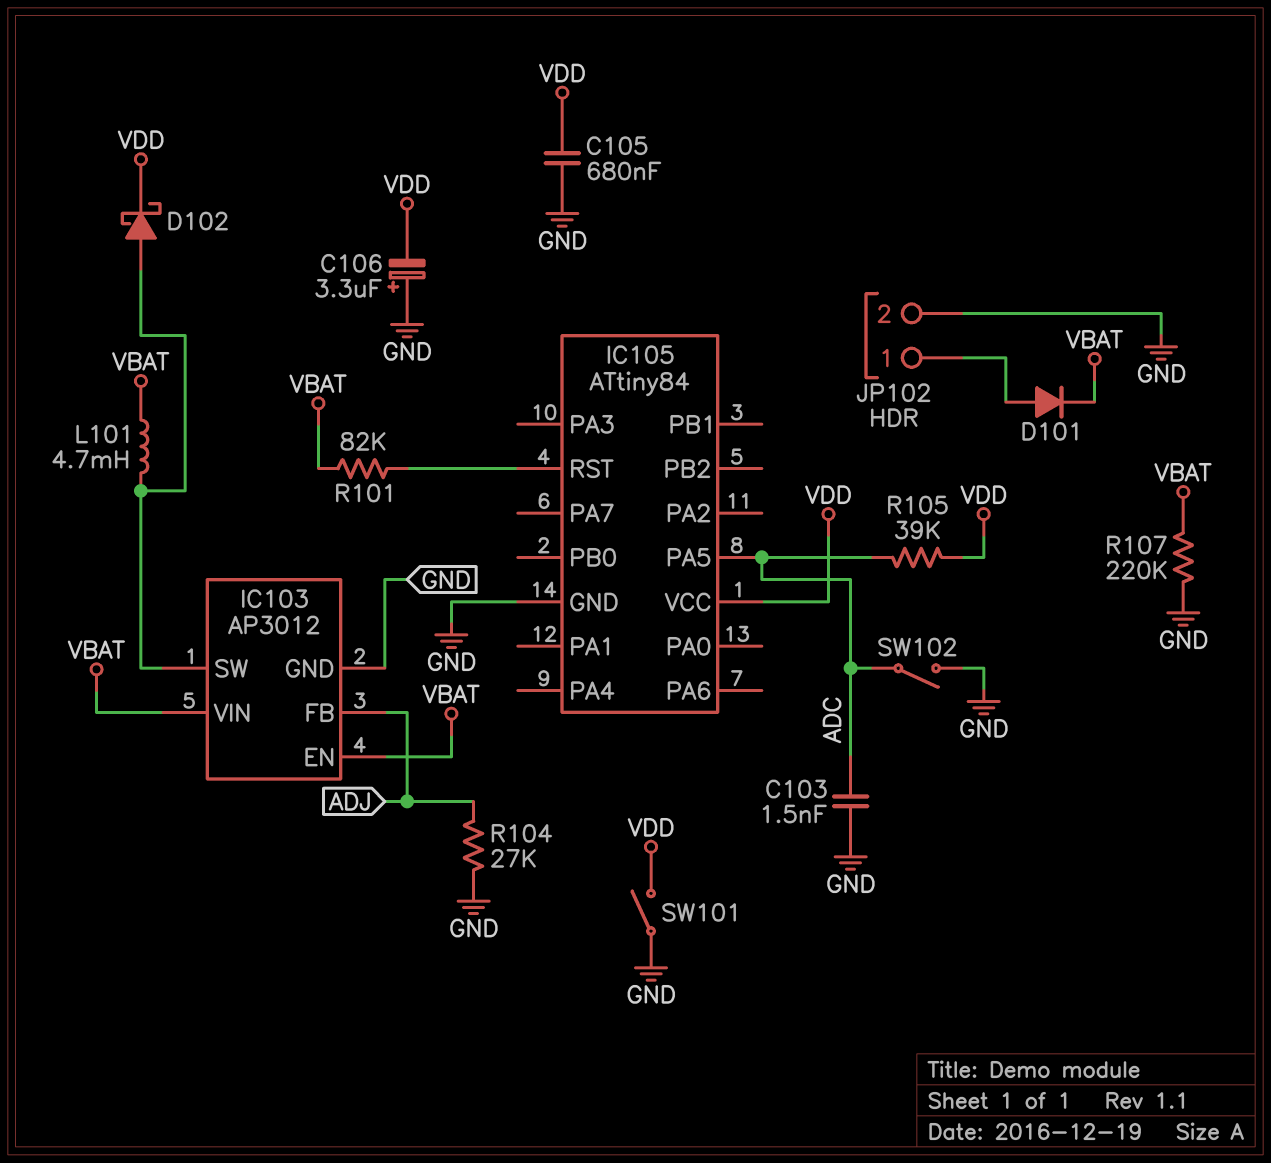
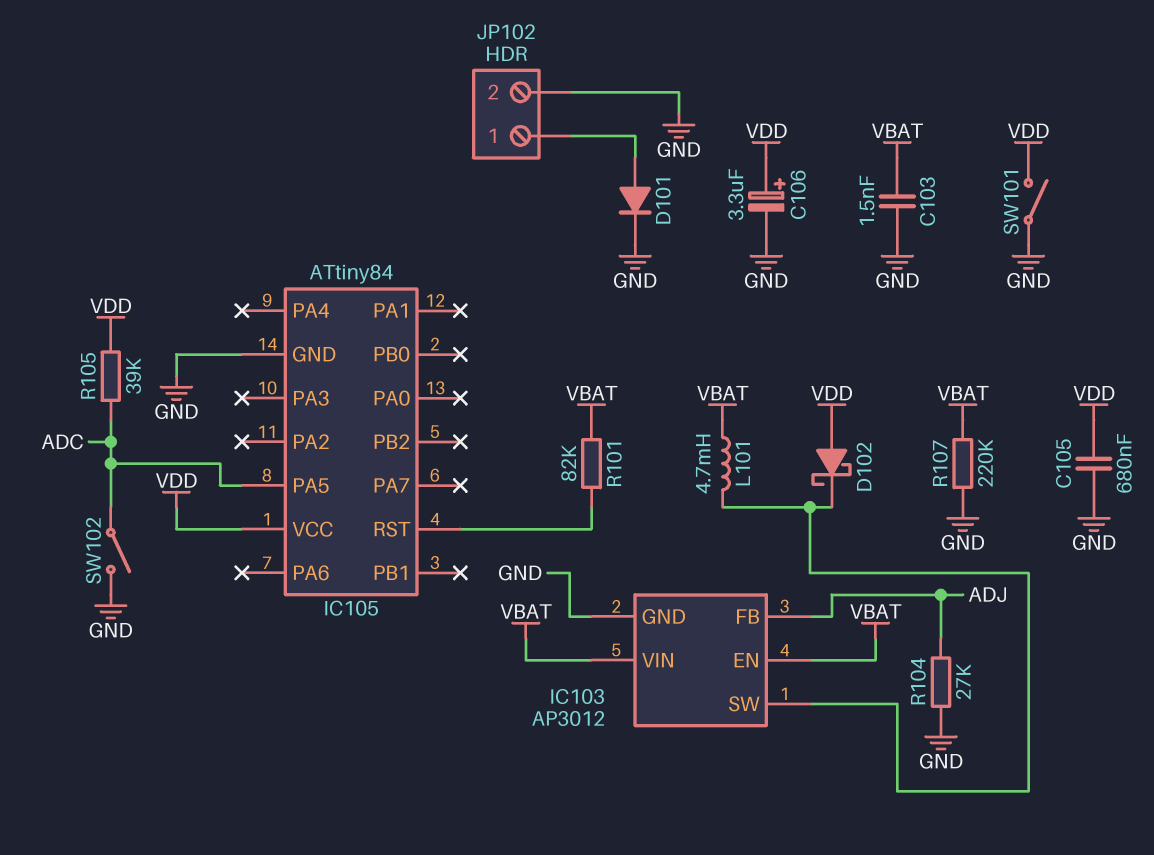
C103: 1.5nF (ADC, GND) -> 1.5nF (GND, VBAT)
C106: 3.3uF (plus GND, minus VDD) -> 3.3uF (plus VDD, minus GND)
D101: diode (A JP102/1, K VBAT) -> diode (A JP102/1, K GND)
D102: schottky (A IC103/SW, K VDD) -> schottky (A VDD, K IC103/SW)

